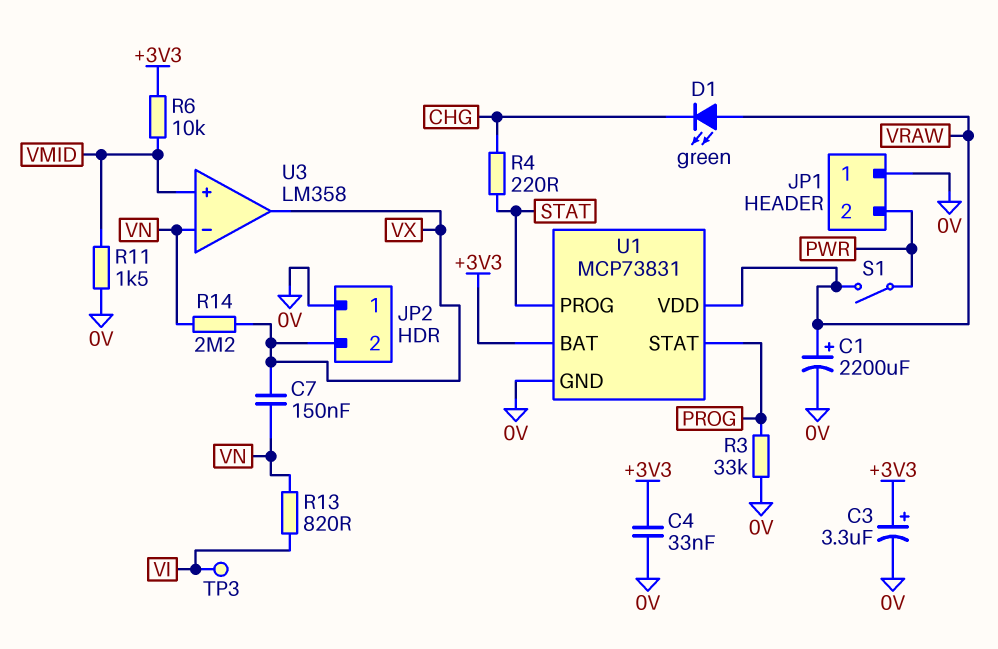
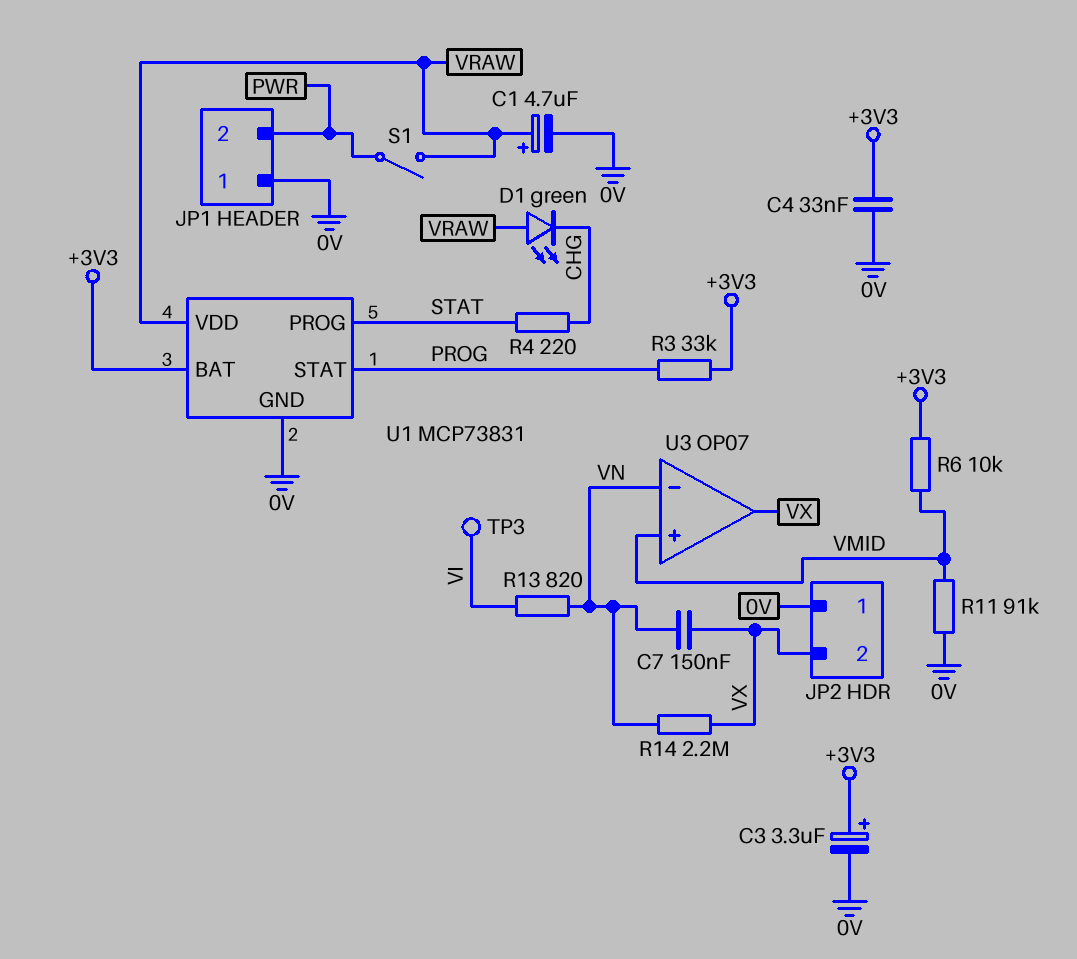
C1: 2200uF (plus VRAW, minus 0V) -> 4.7uF (plus VRAW, minus 0V)
R3: 33k (0V, PROG) -> 33k (+3V3, PROG)
R11: 1.5k (0V, VMID) -> 91k (0V, VMID)
U3: LM358 -> OP07

